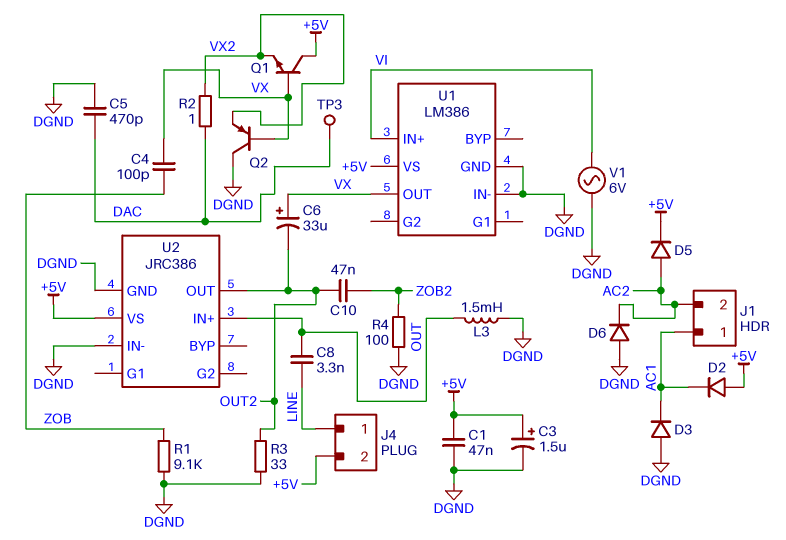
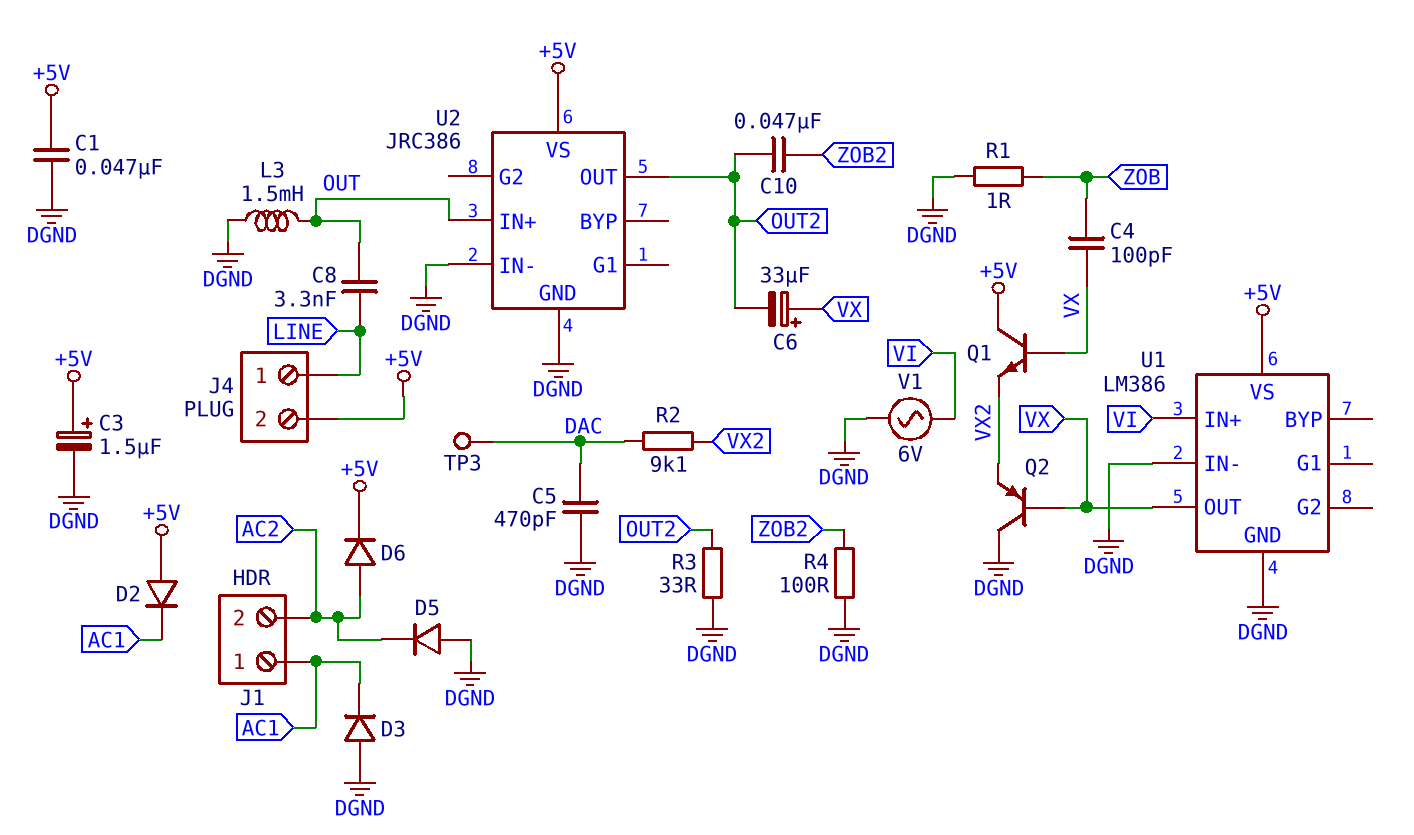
D5: diode (A AC2, K +5V) -> diode (A DGND, K AC2)
D6: diode (A DGND, K AC2) -> diode (A AC2, K +5V)
R1: 9.1k (DGND, ZOB) -> 1 (DGND, ZOB)
R2: 1 (DAC, VX2) -> 9.1k (DAC, VX2)

